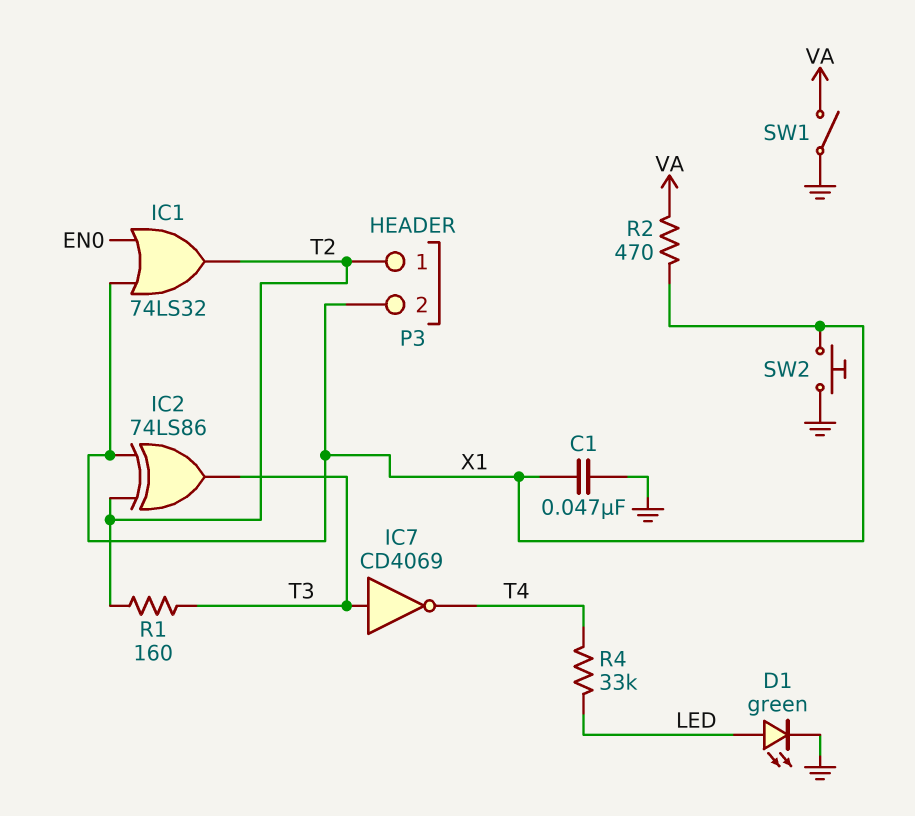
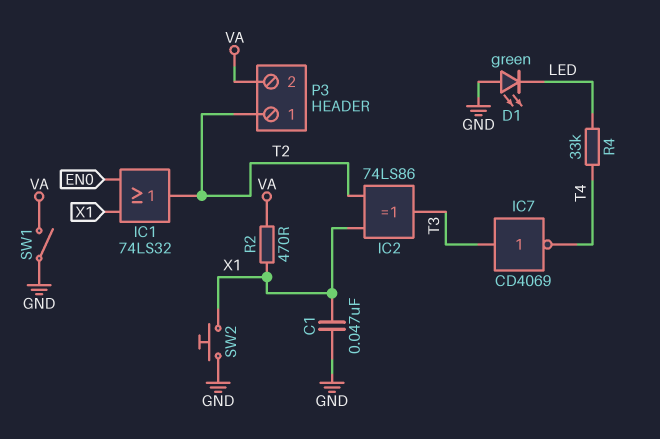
D1: LED green (A LED, K GND) -> LED green (A GND, K LED)
P3 pin 2: X1 -> VA
R1: 160 (T2, T3) -> none

